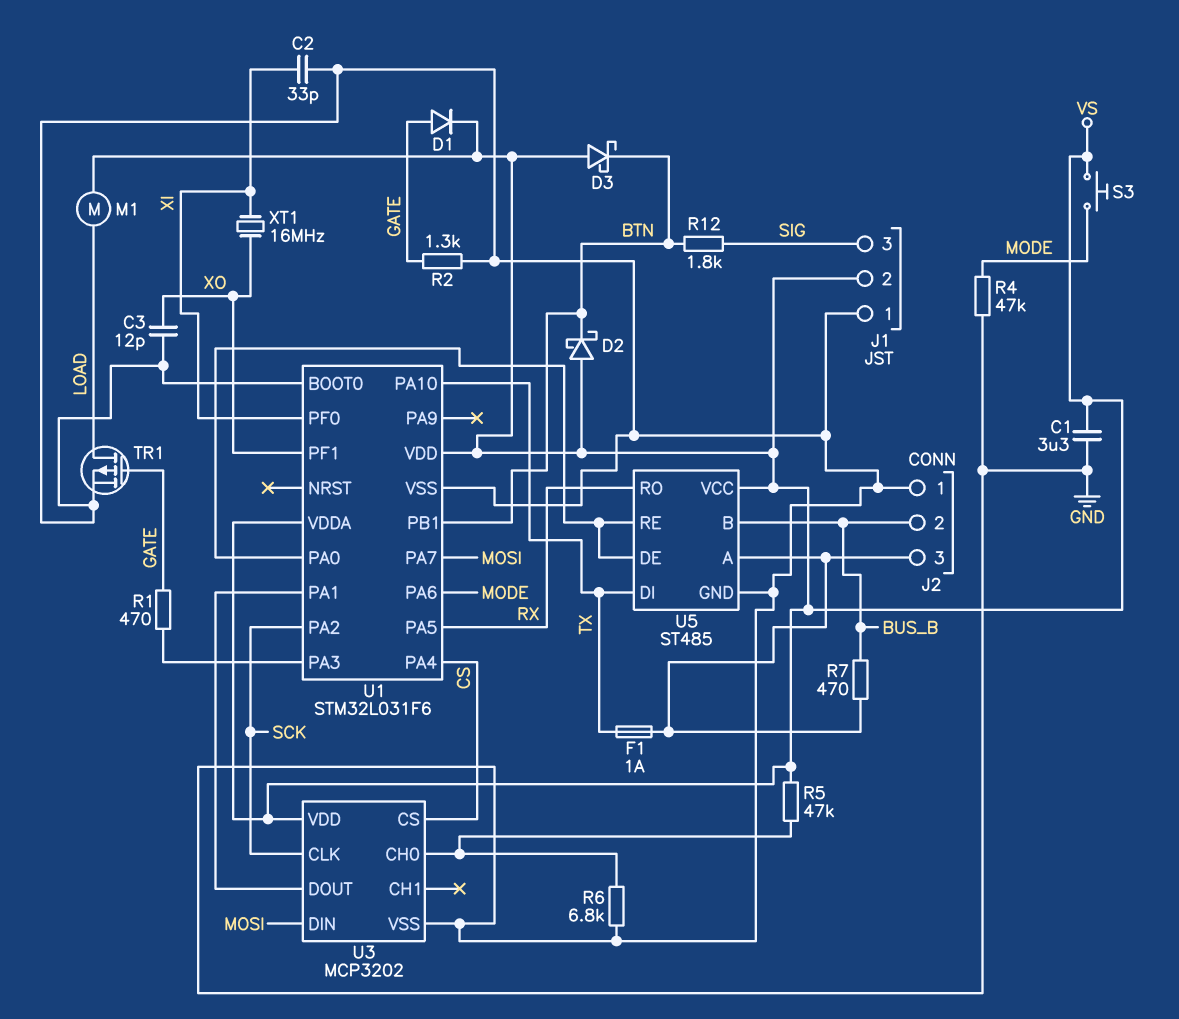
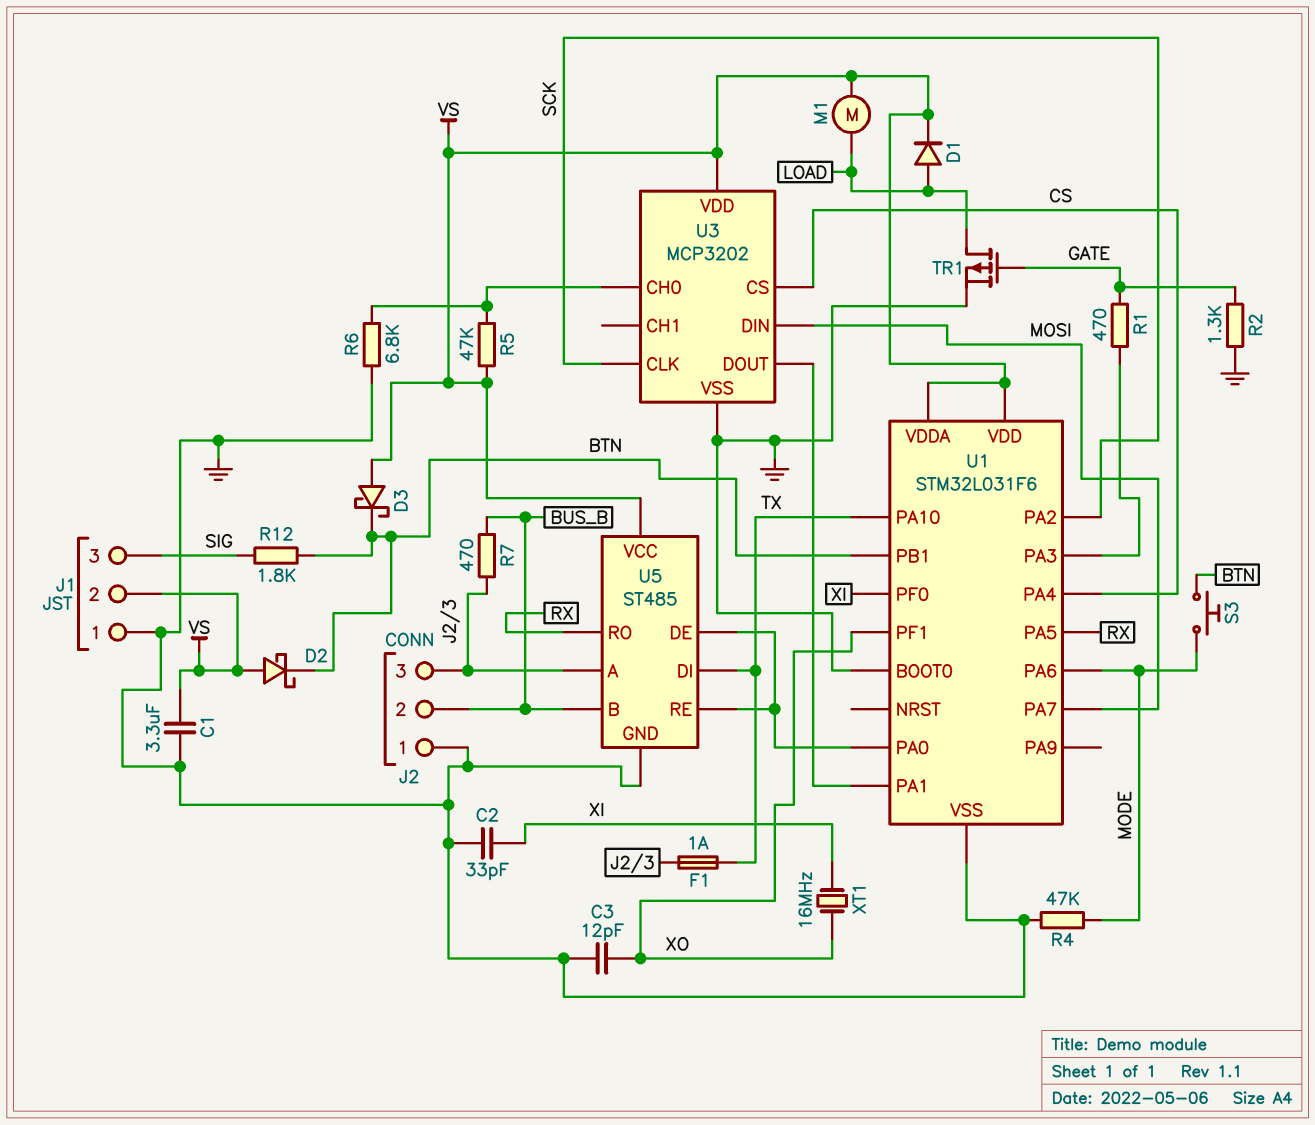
D1: diode (A GATE, K VS) -> diode (A LOAD, K VS)
S3: button (MODE, VS) -> button (BTN, MODE)

